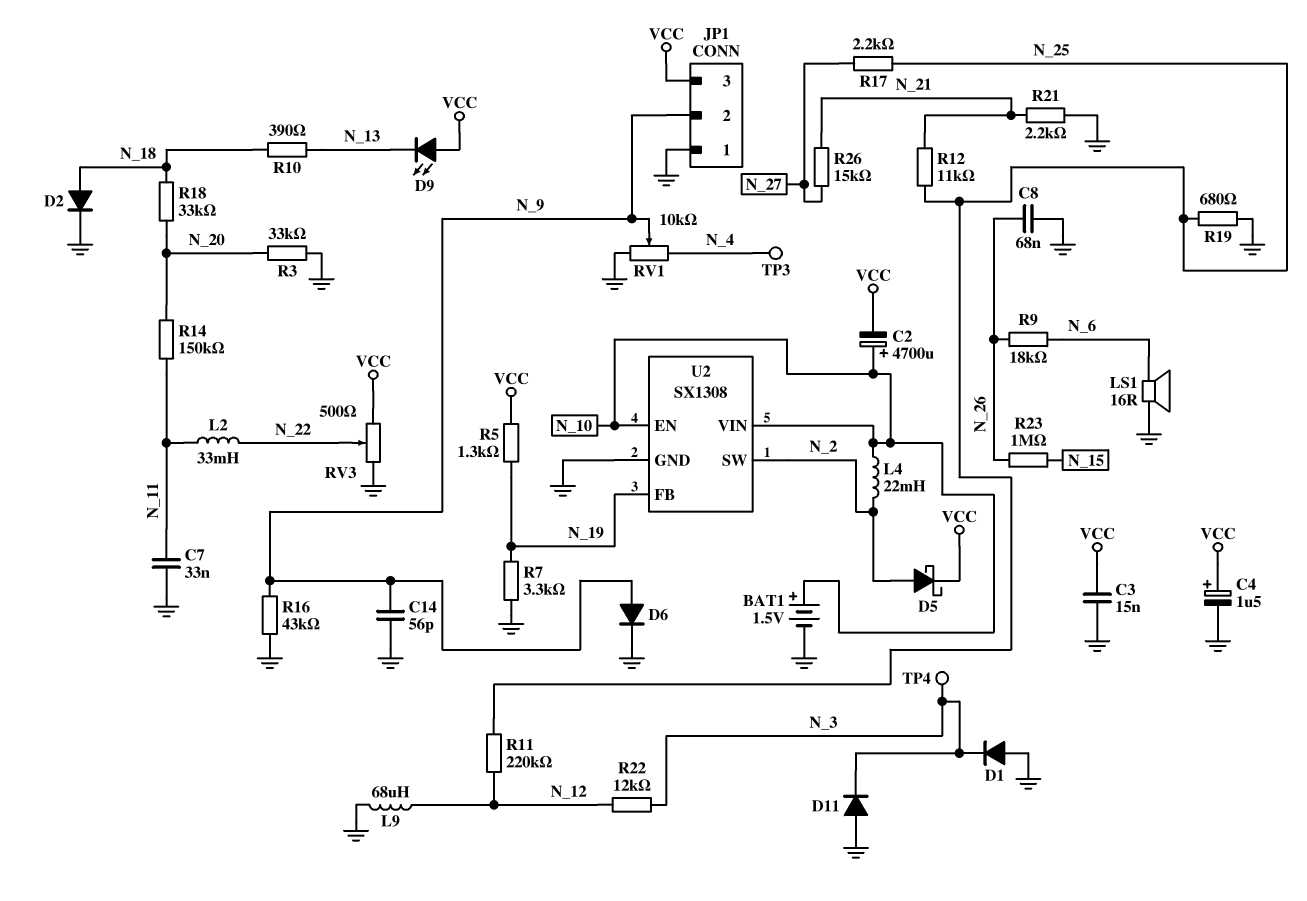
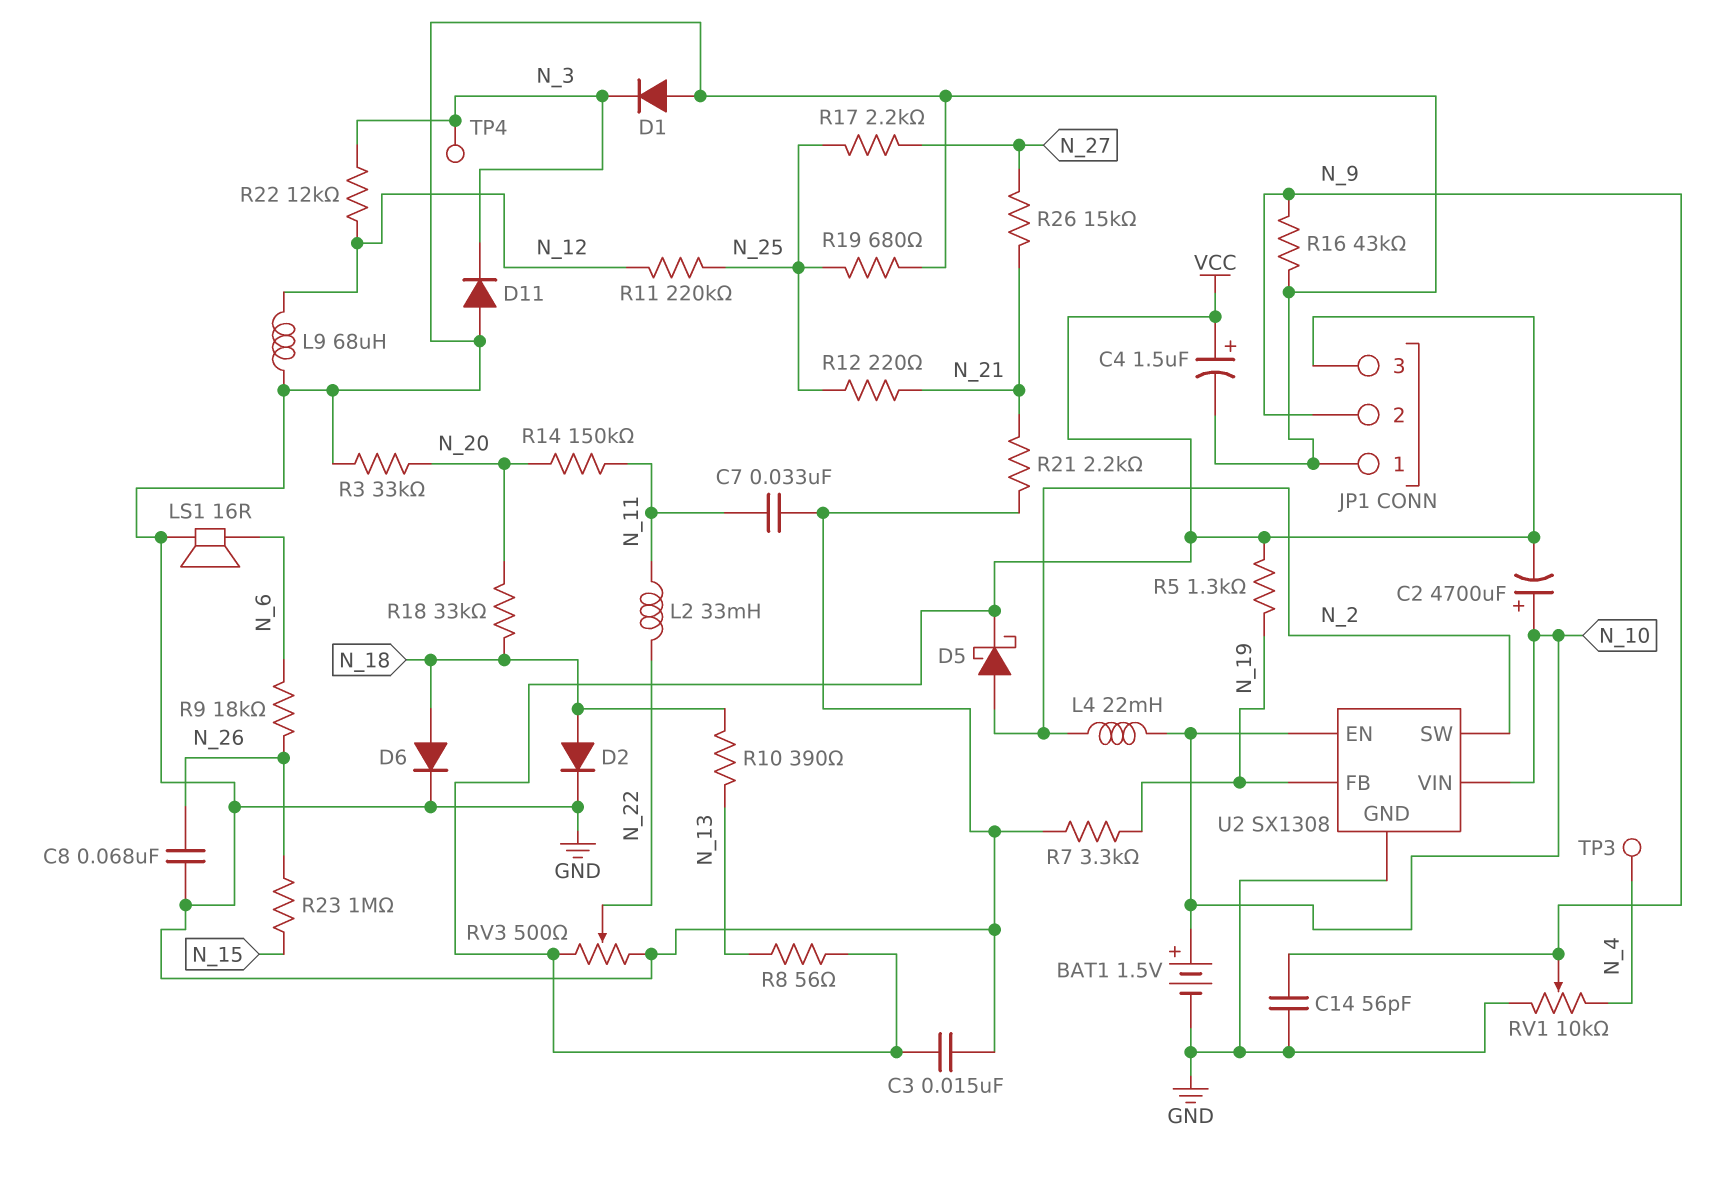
D6: diode (A N_9, K GND) -> diode (A N_18, K GND)
D9: LED (A VCC, K N_13) -> none
R8: none -> 56 (N_13, VCC)
R12: 11k (N_21, N_25) -> 220 (N_21, N_25)

